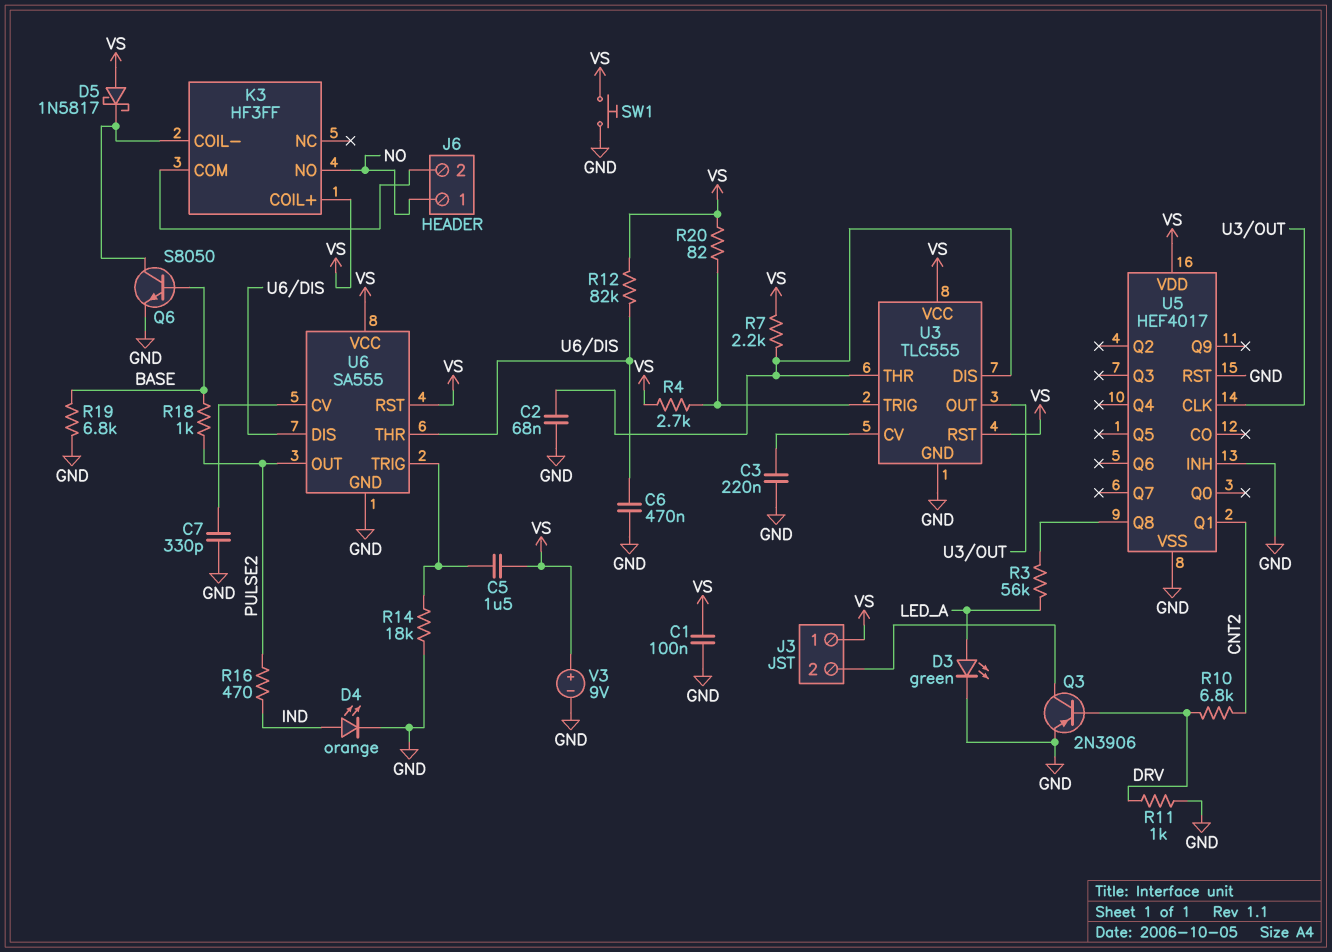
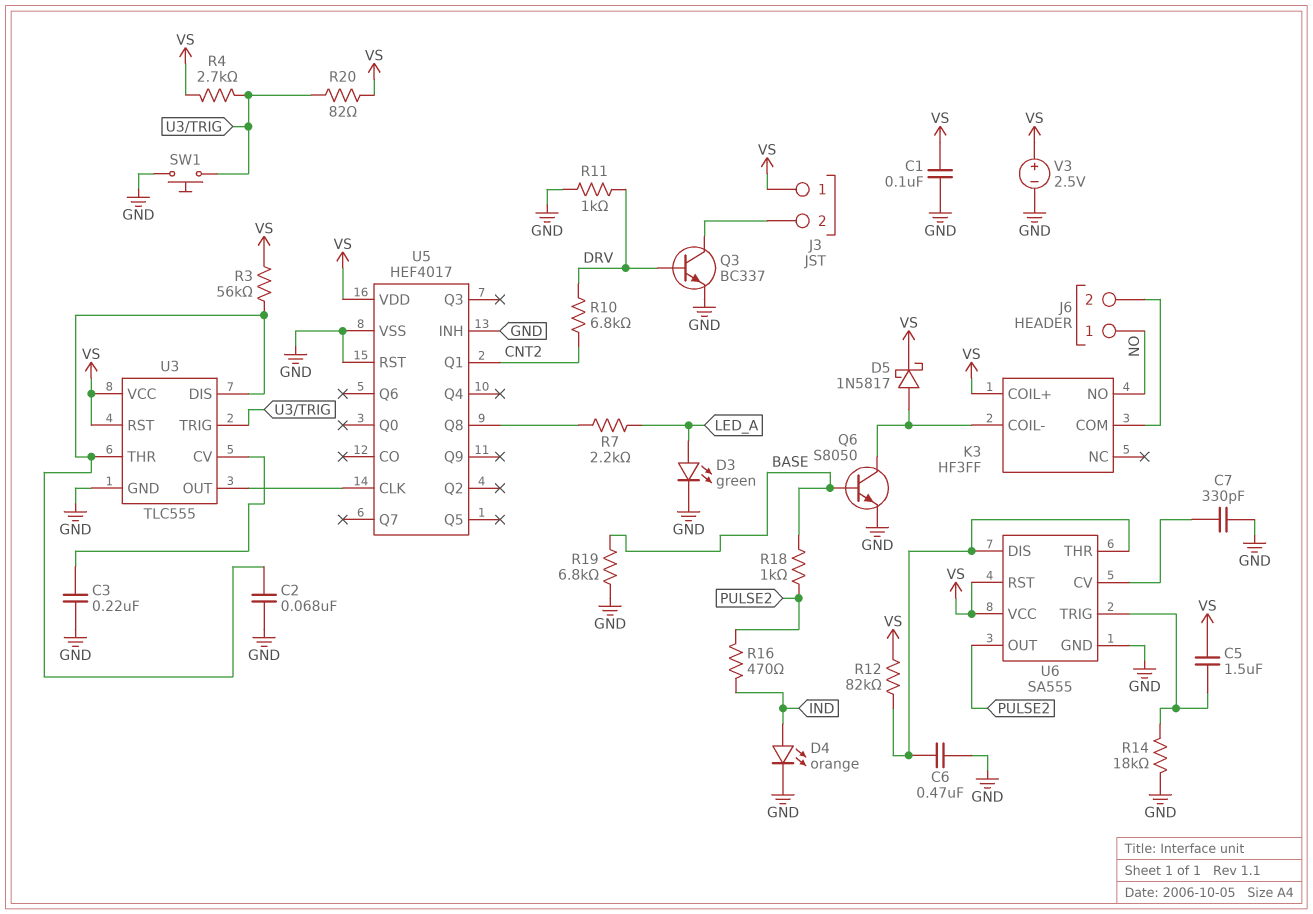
D5: schottky 1N5817 (A VS, K K3/COIL-) -> schottky 1N5817 (A K3/COIL-, K VS)
Q3: PNP 2N3906 (B DRV, C J3/2, E GND) -> NPN BC337 (B DRV, C J3/2, E GND)
R3: 56k (LED_A, U5/Q8) -> 56k (U3/DIS, VS)
R7: 2.2k (U3/DIS, VS) -> 2.2k (LED_A, U5/Q8)
SW1: button (GND, VS) -> button (GND, U3/TRIG)
V3: 9V (plus VS, minus GND) -> 2.5V (plus VS, minus GND)

